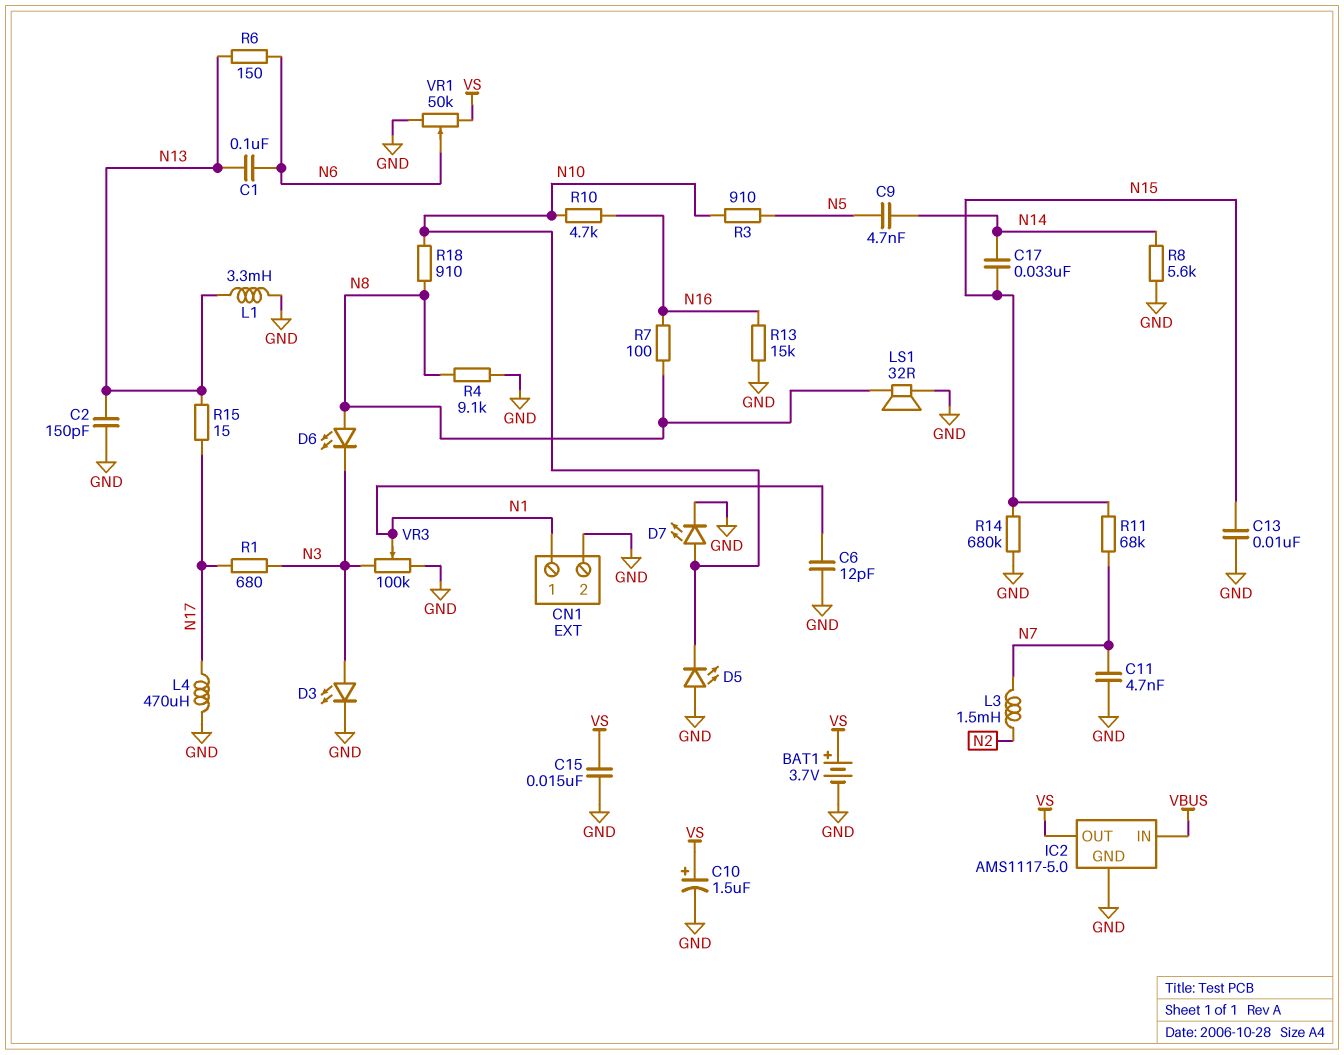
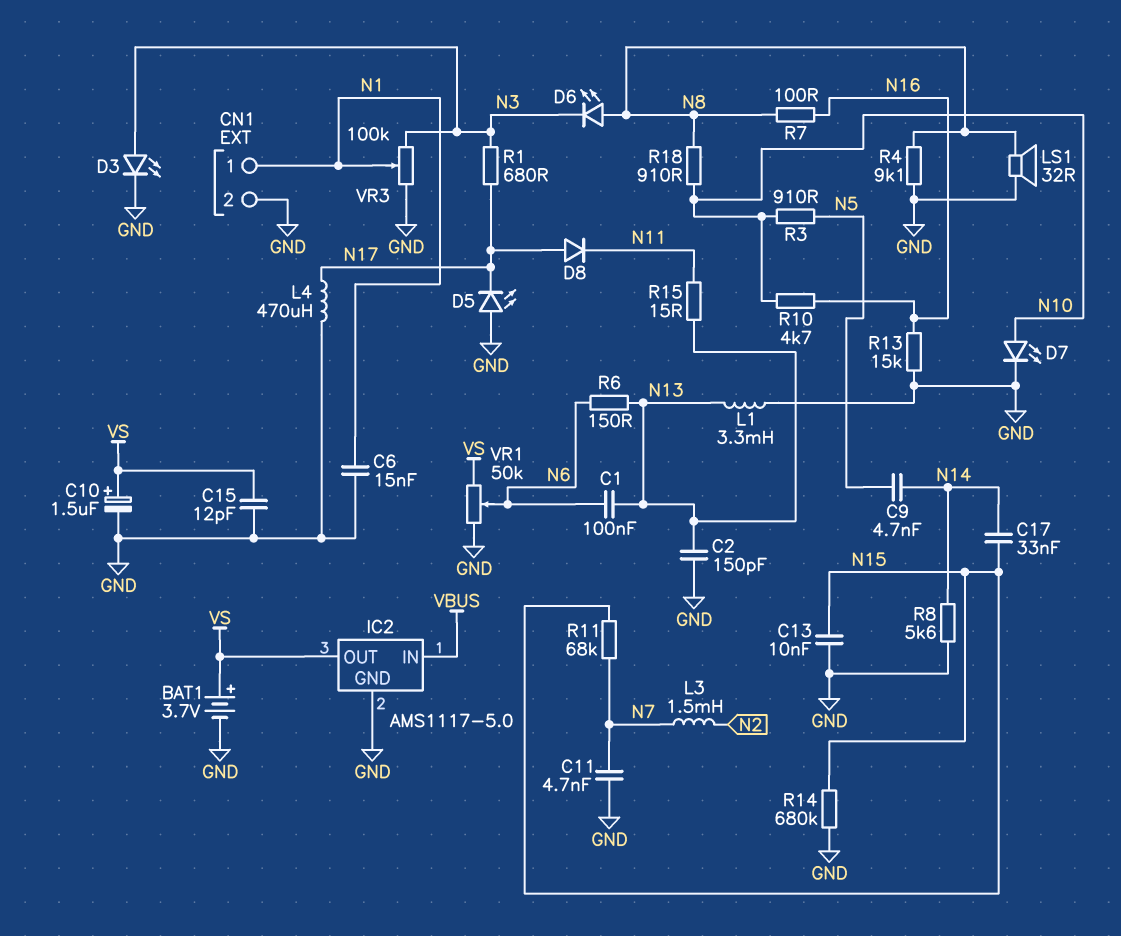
C6: 12pF (GND, N1) -> 15nF (GND, N1)
C15: 15nF (GND, VS) -> 12pF (GND, VS)
D5: LED (A GND, K N10) -> LED (A GND, K N17)
D8: none -> diode (A N17, K N11)
R15: 15 (N13, N17) -> 15 (N11, N13)

